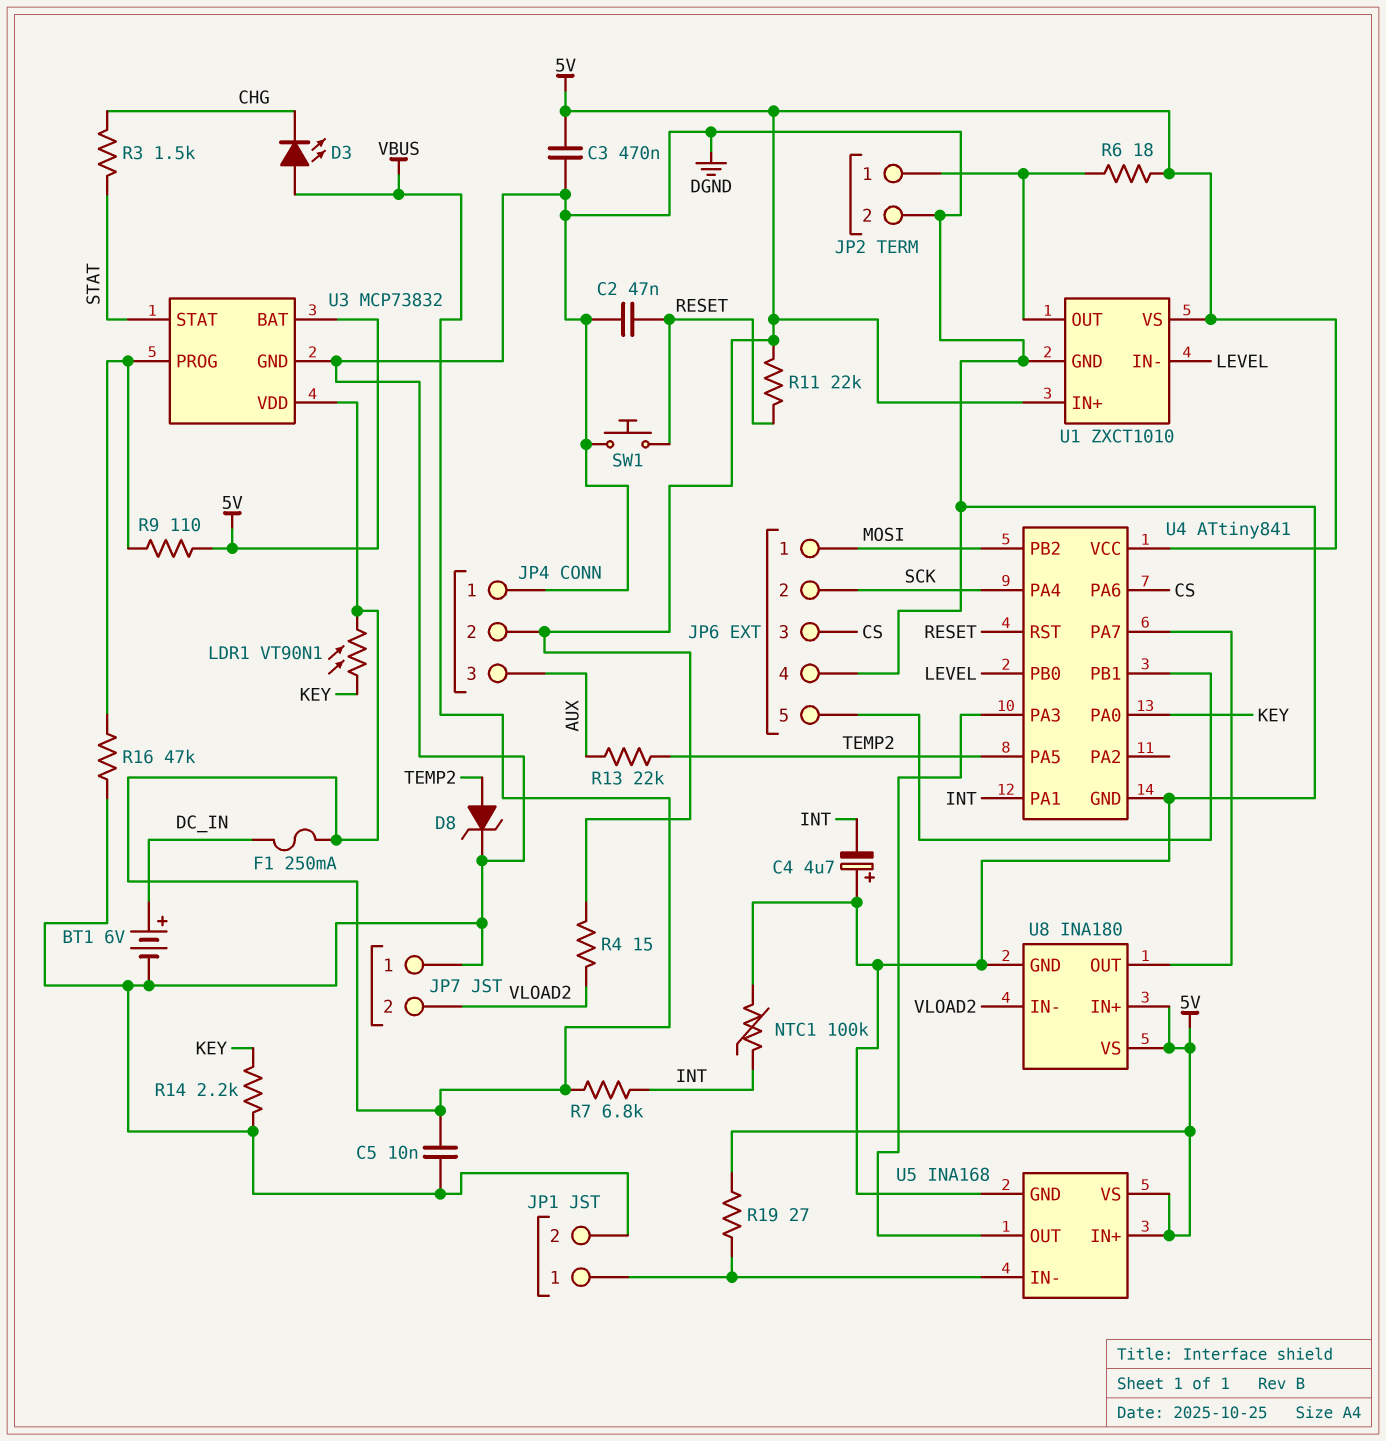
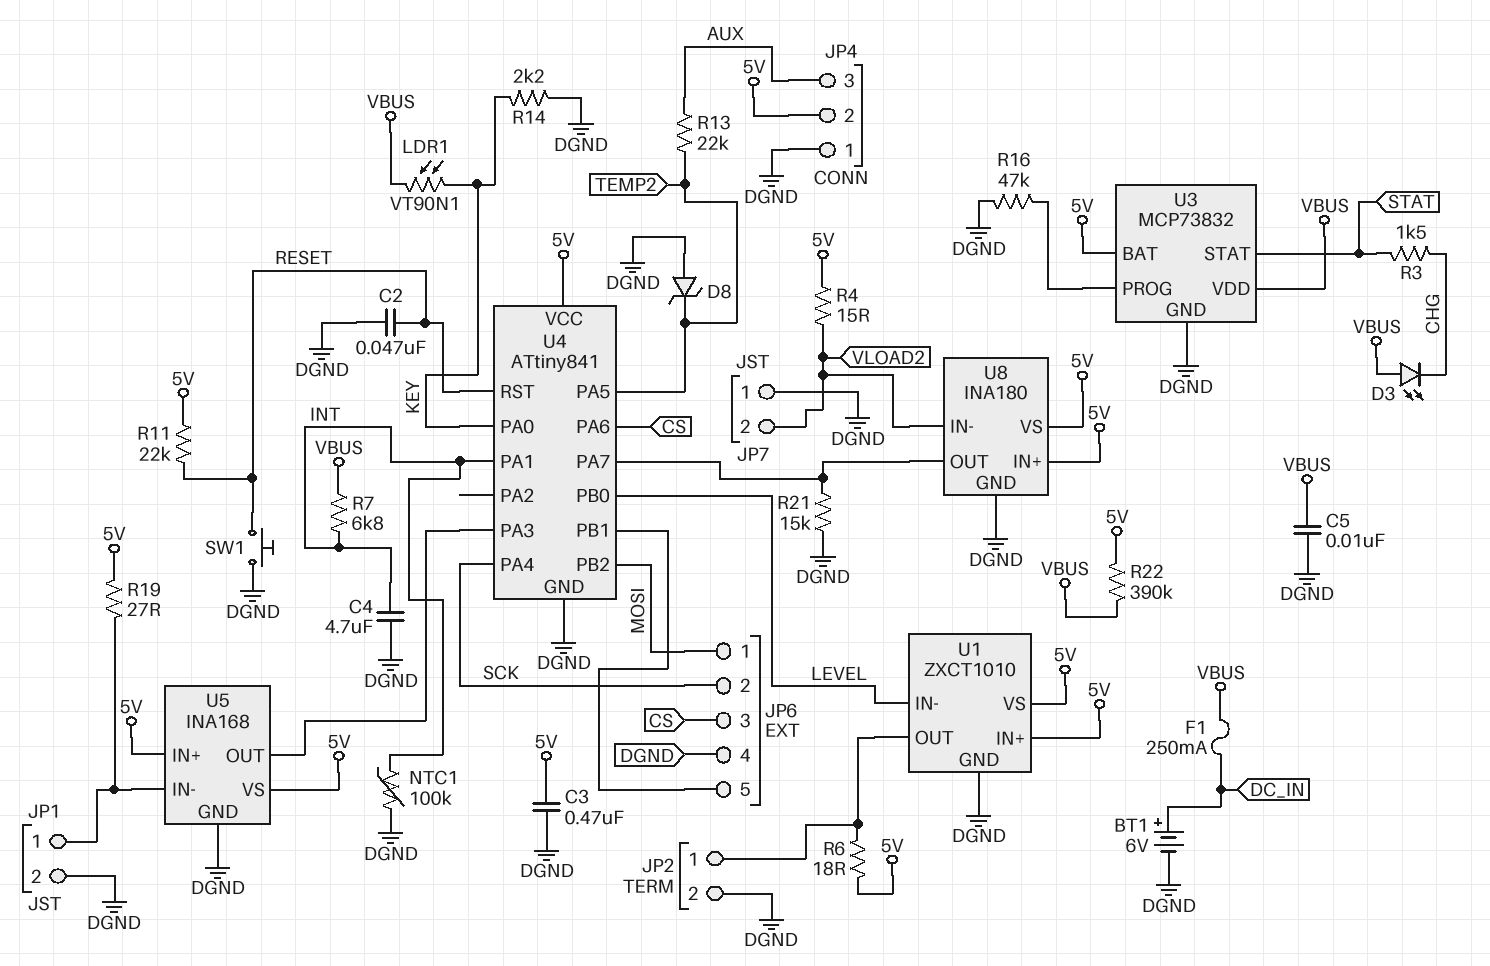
C4: 4.7uF (plus DGND, minus INT) -> 4.7uF (DGND, INT)
D8: zener (A TEMP2, K DGND) -> zener (A DGND, K TEMP2)
R9: 110 (5V, U3/PROG) -> none
R21: none -> 15k (DGND, U4/PA7)
R22: none -> 390k (5V, VBUS)

